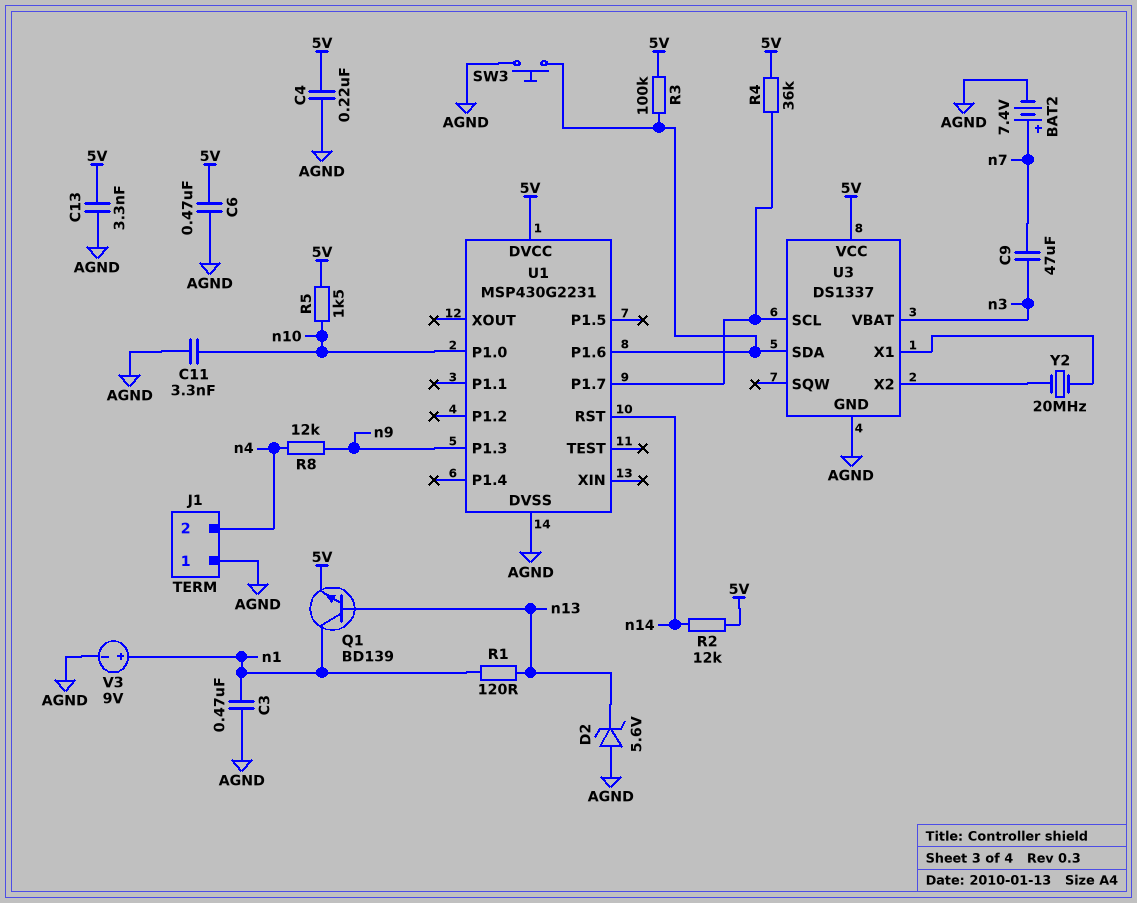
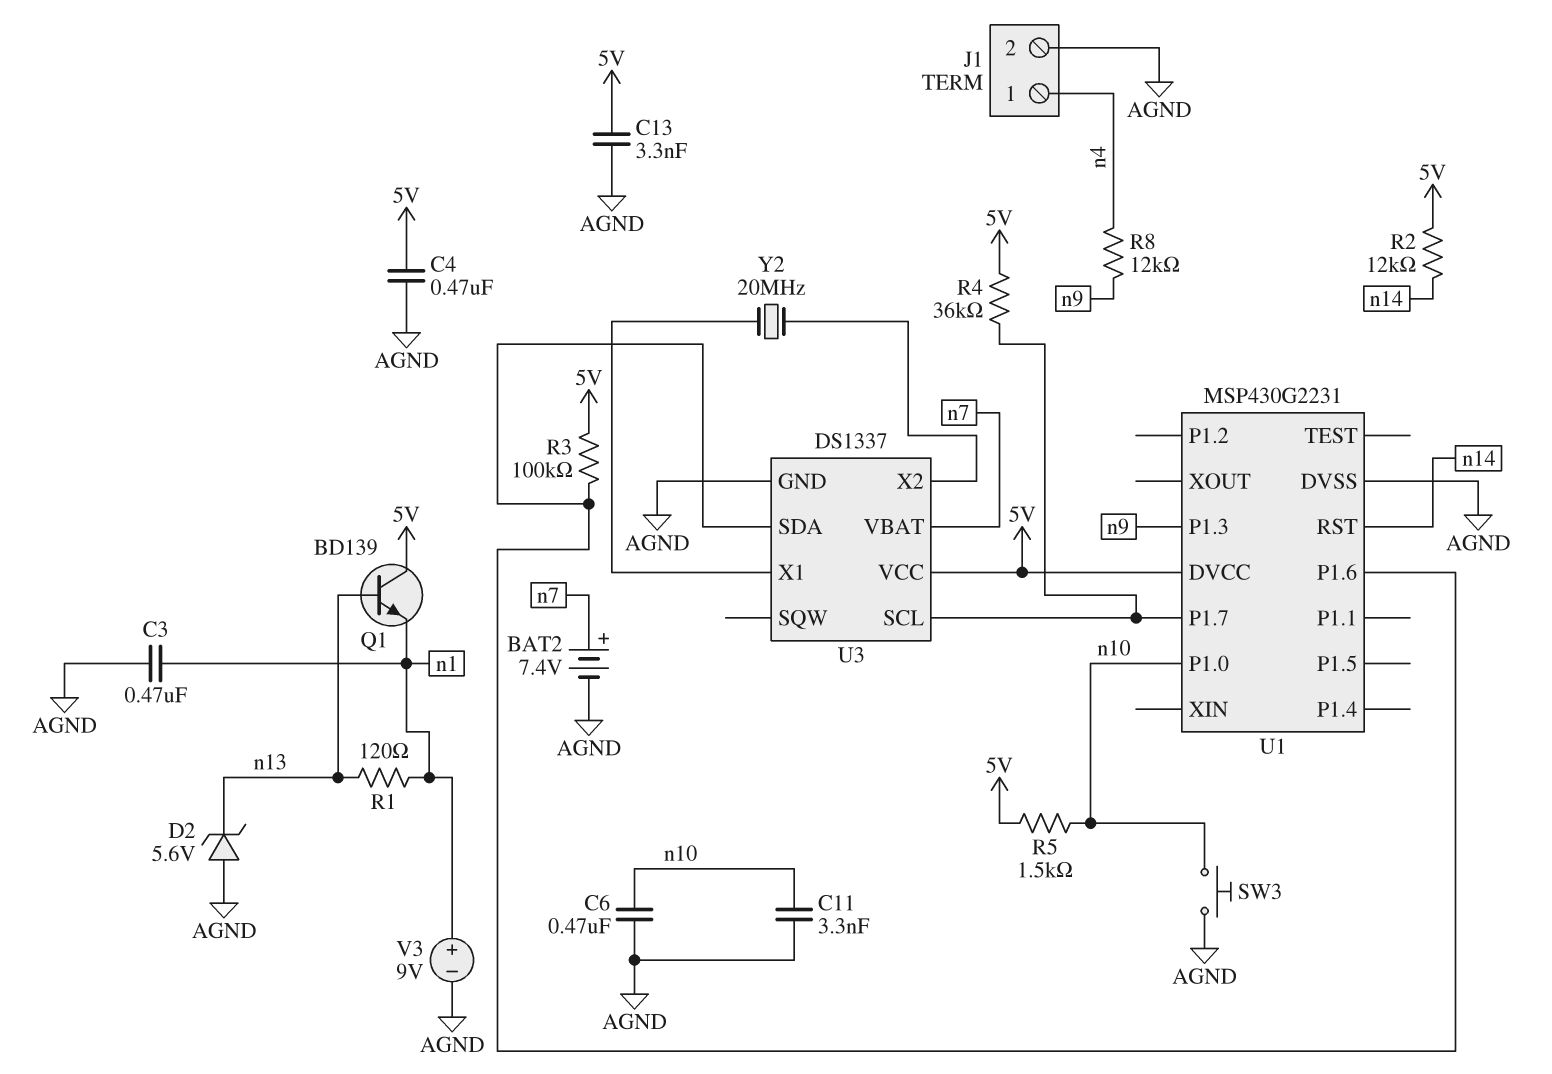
C4: 220nF (5V, AGND) -> 470nF (5V, AGND)
C6: 470nF (5V, AGND) -> 470nF (AGND, n10)
C9: 47uF (n3, n7) -> none
J1 pin 1: AGND -> n4
J1 pin 2: n4 -> AGND
Q1: NPN BD139 (B n13, C n1, E 5V) -> NPN BD139 (B n13, C 5V, E n1)
SW3: button (AGND, U1/P1.6) -> button (AGND, n10)
U3 pin VBAT: n3 -> n7

